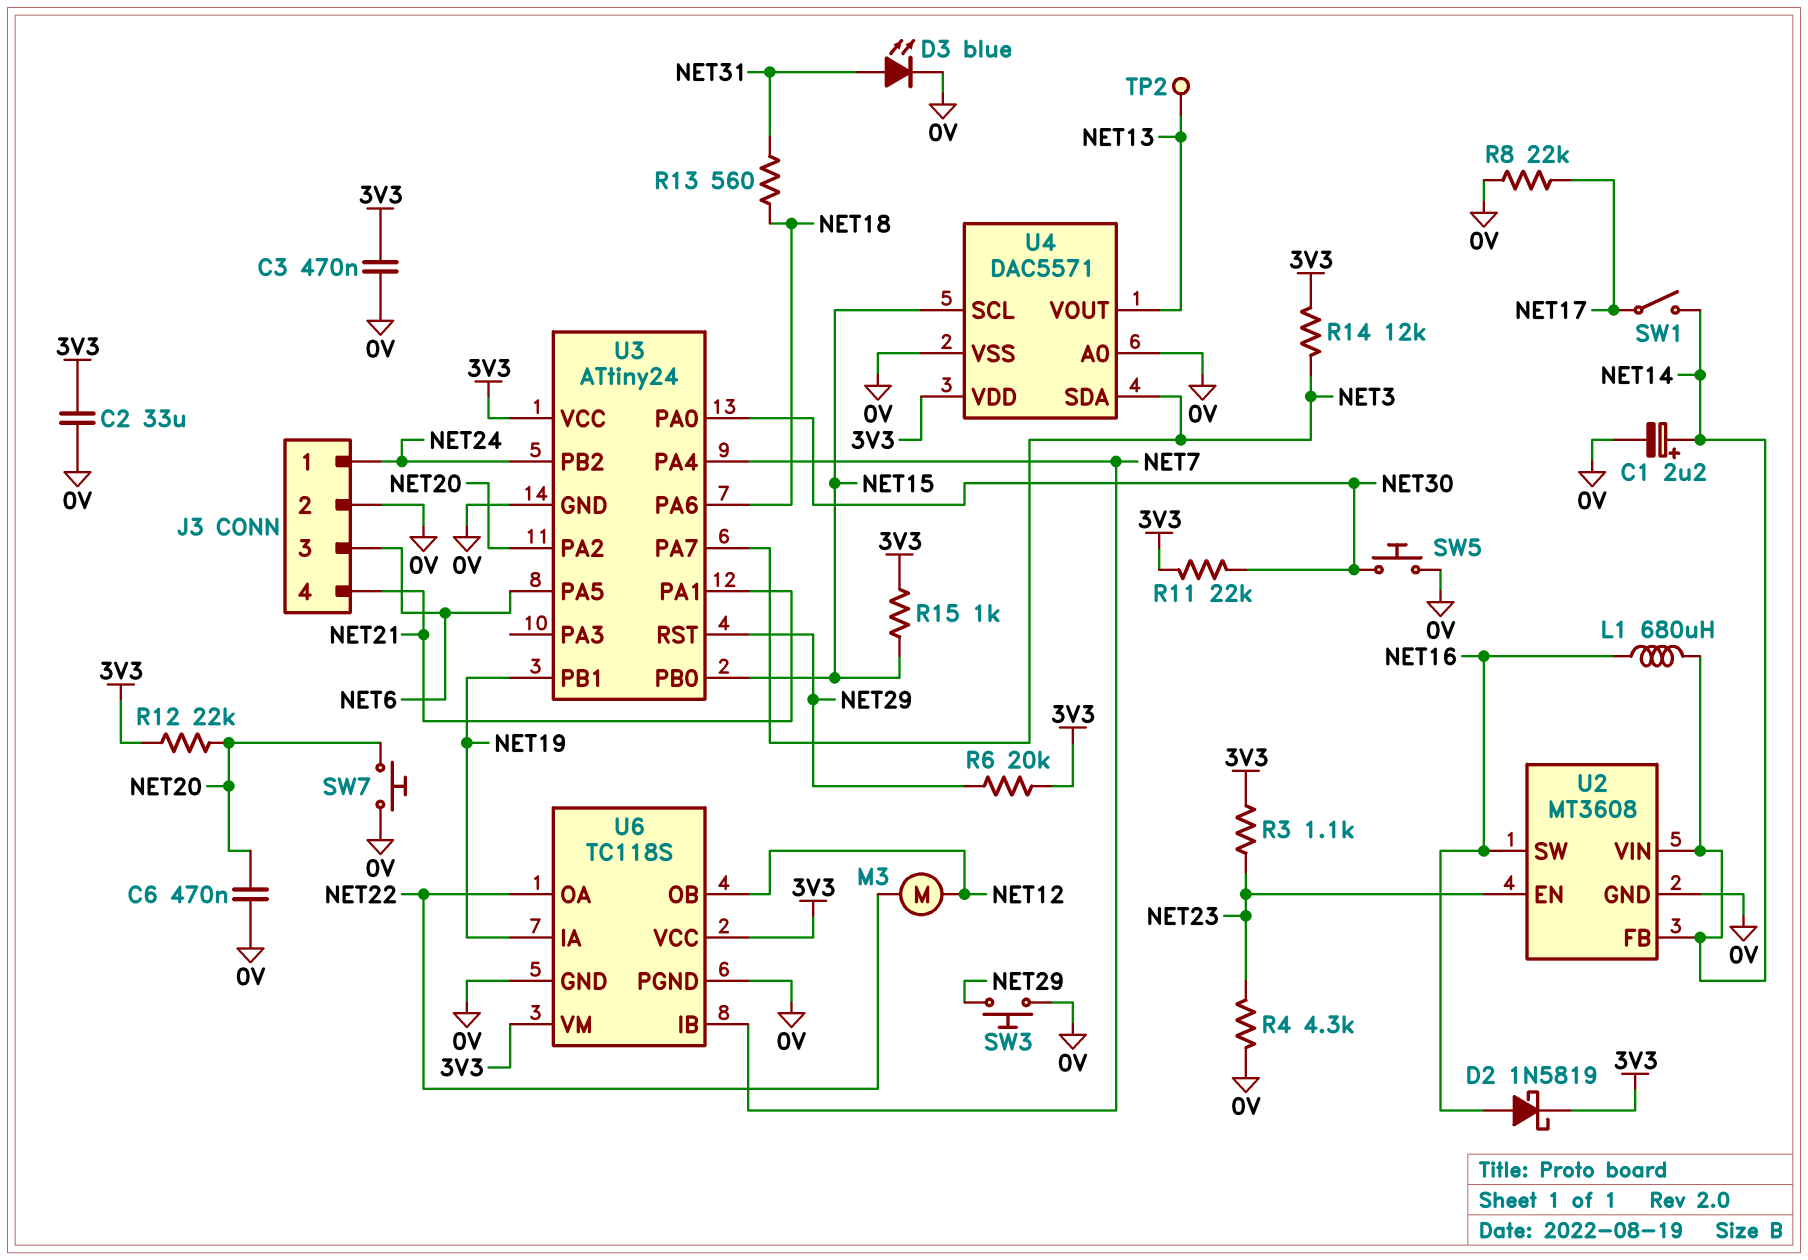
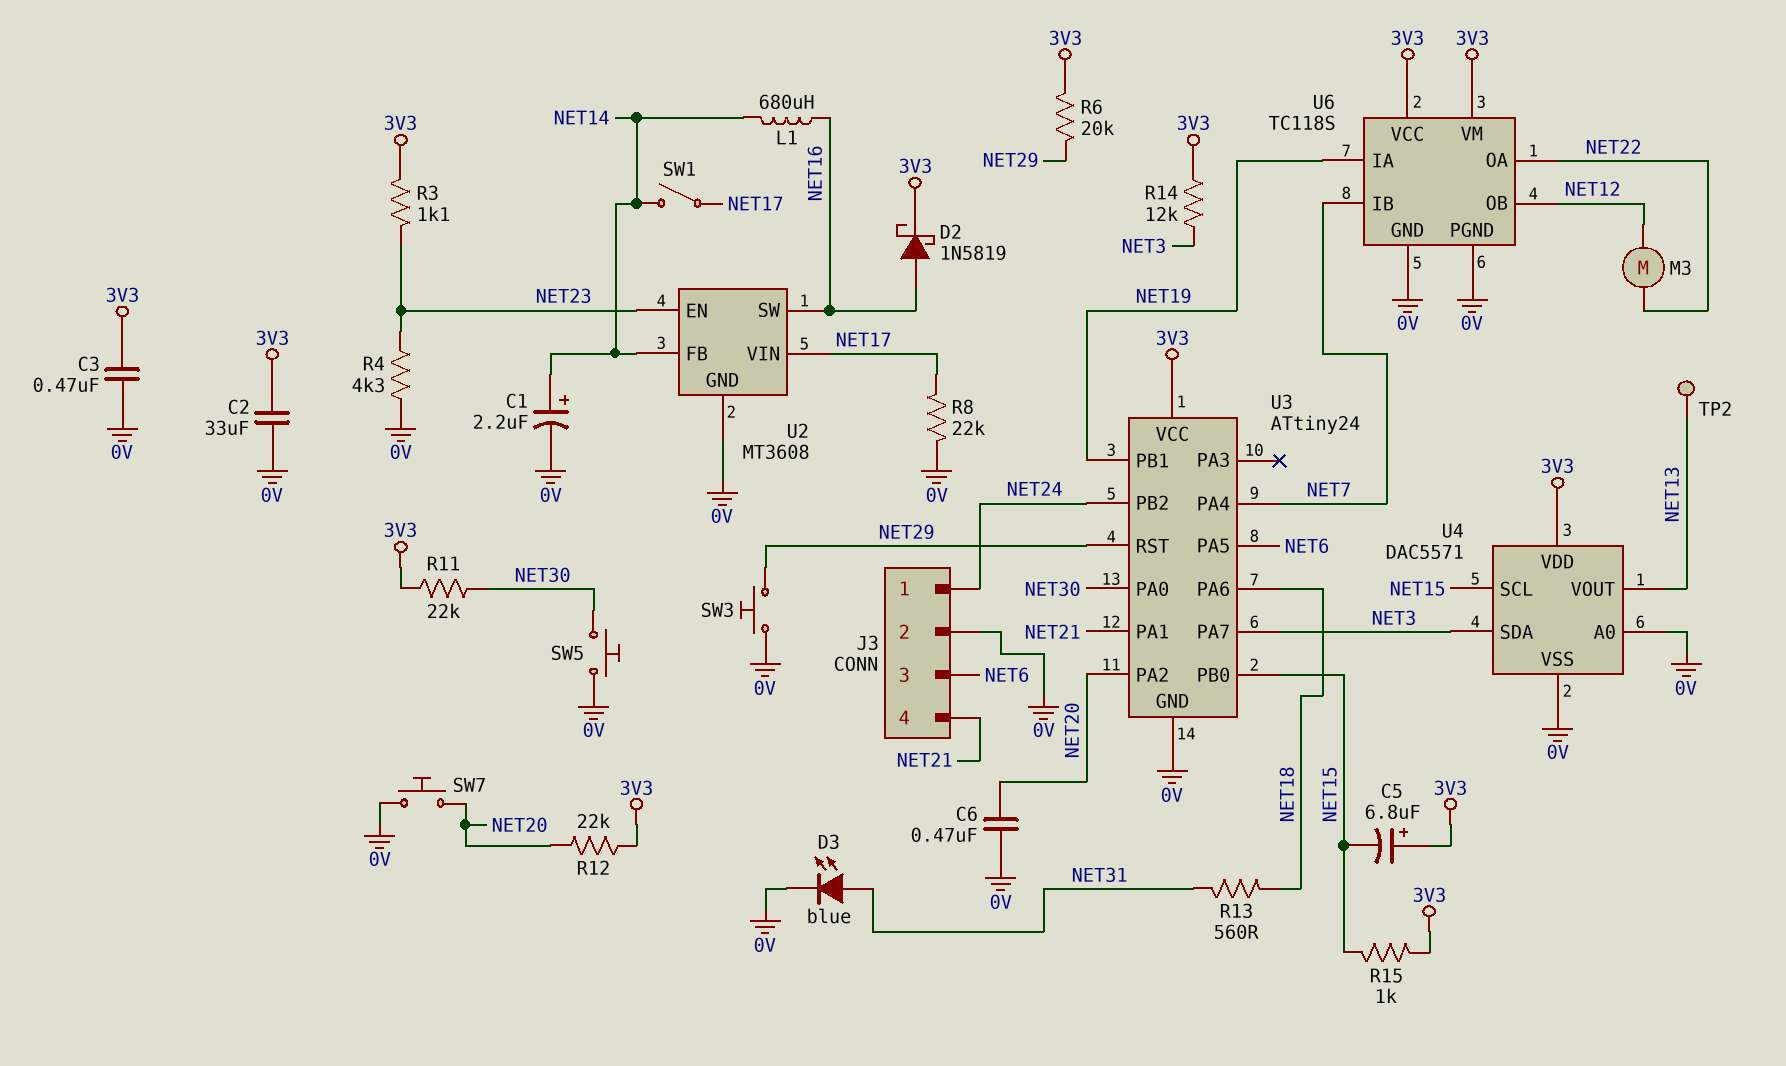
C5: none -> 6.8uF (plus 3V3, minus NET15)
U2 pin VIN: NET14 -> NET17

